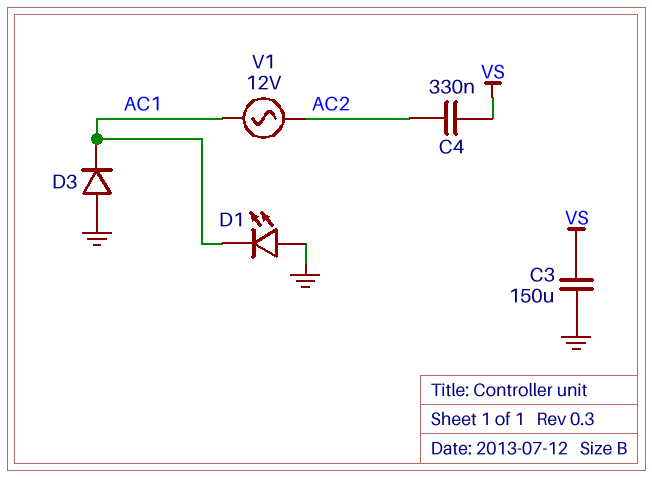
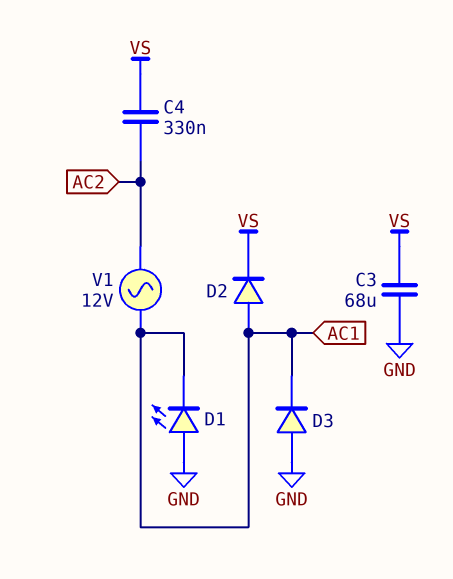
C3: 150uF (GND, VS) -> 68uF (GND, VS)
D2: none -> diode (A AC1, K VS)

